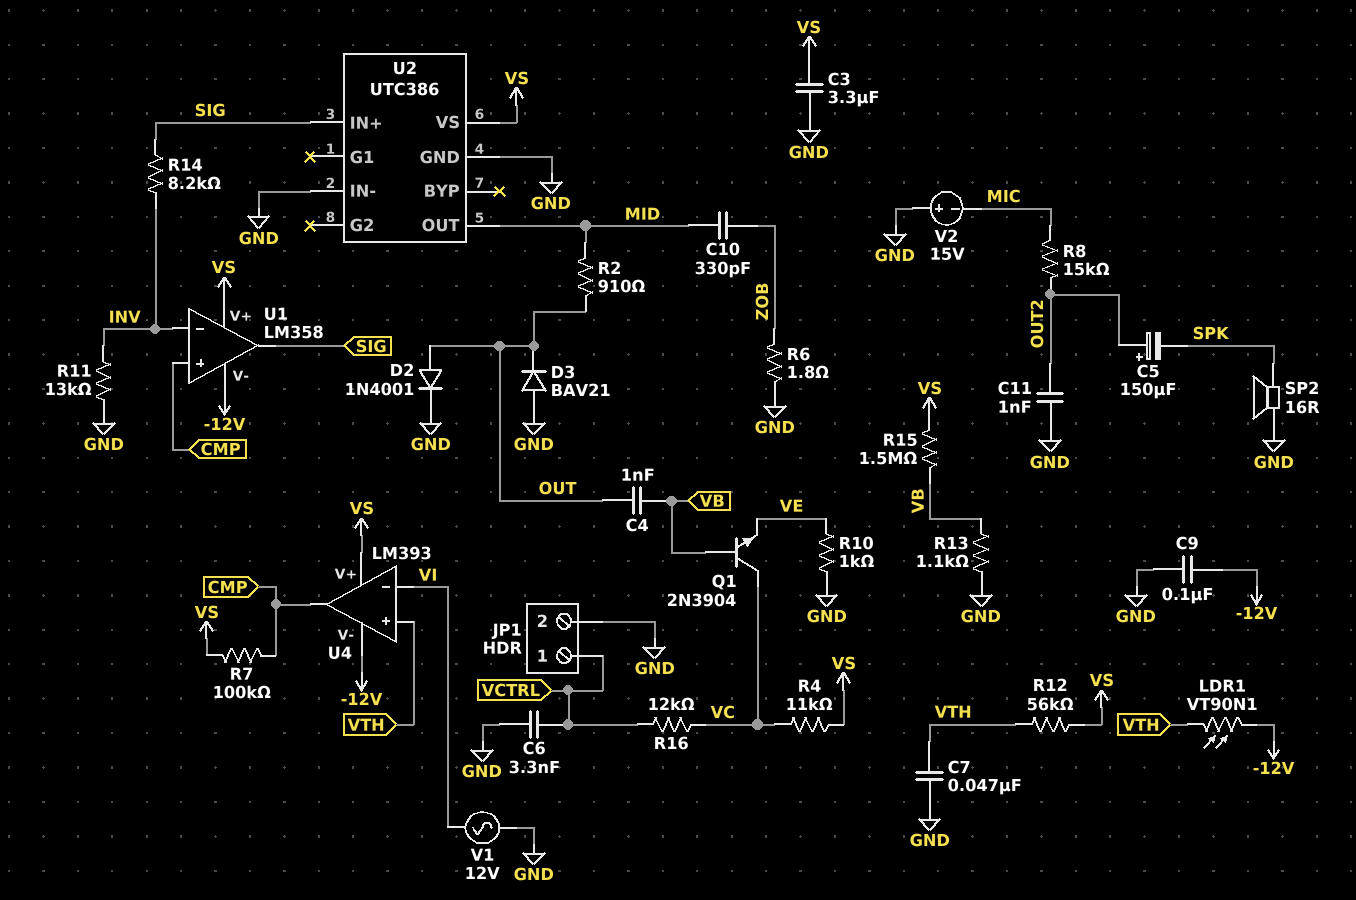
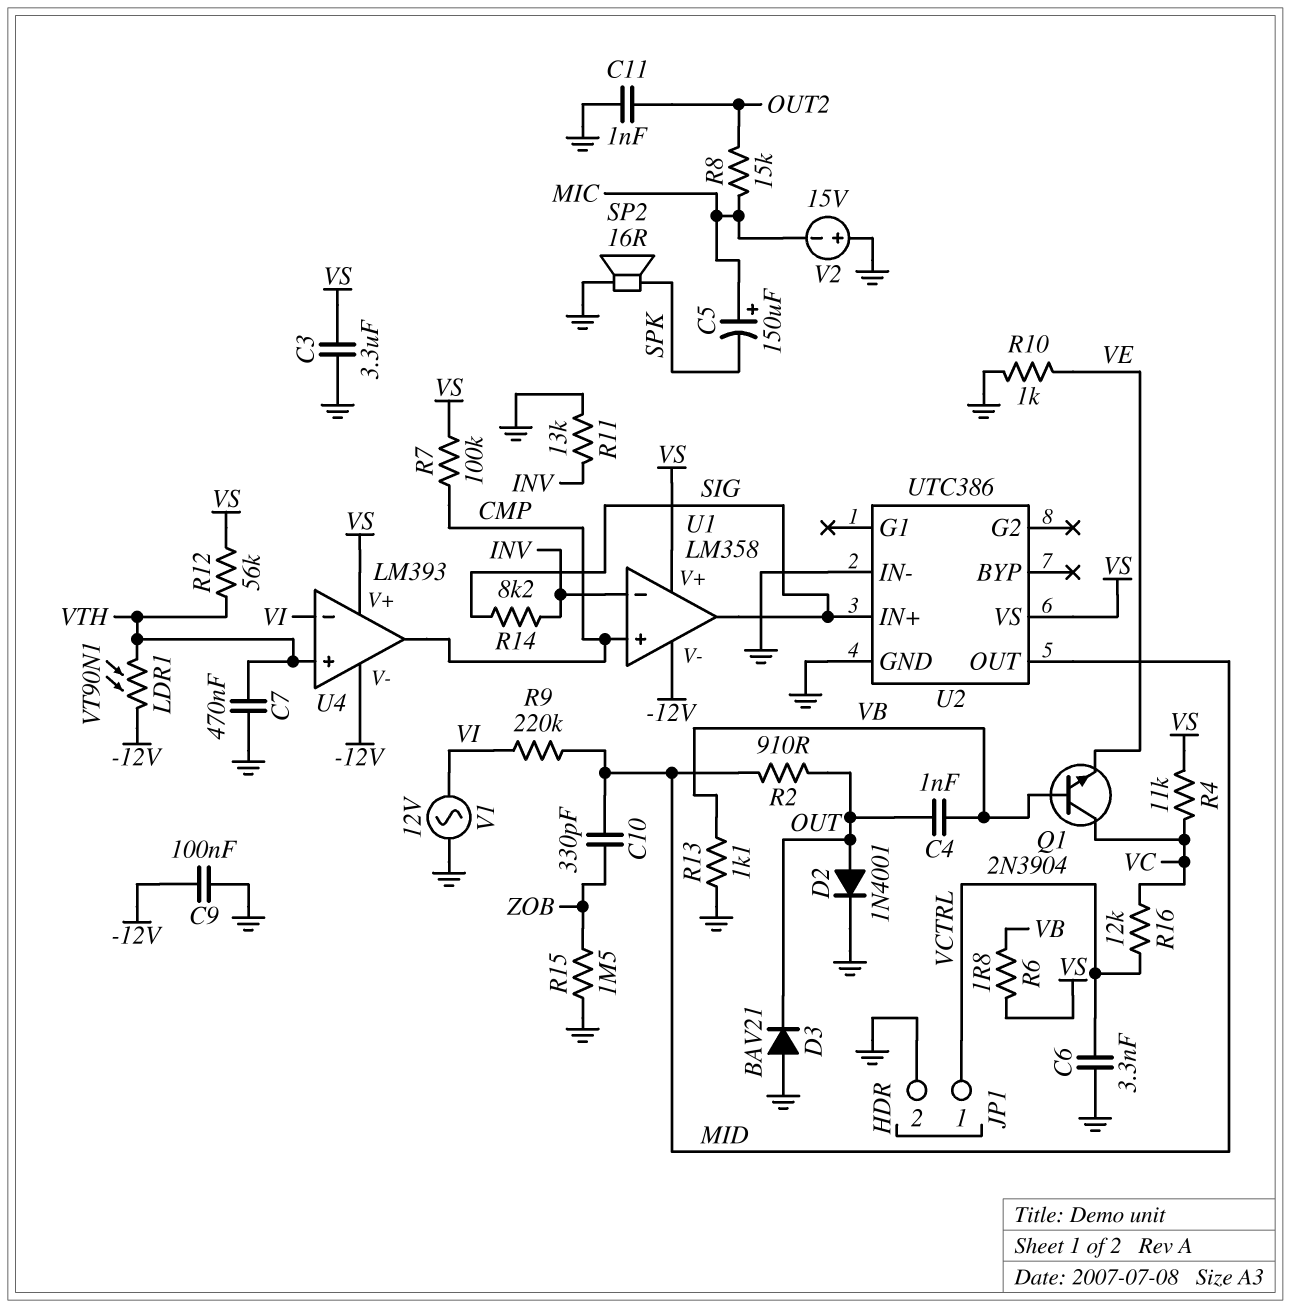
C5: 150uF (plus OUT2, minus SPK) -> 150uF (plus MIC, minus SPK)
C7: 47nF (GND, VTH) -> 470nF (GND, VTH)
R6: 1.8 (GND, ZOB) -> 1.8 (VB, VS)
R9: none -> 220k (MID, VI)
R15: 1.5M (VB, VS) -> 1.5M (GND, ZOB)

